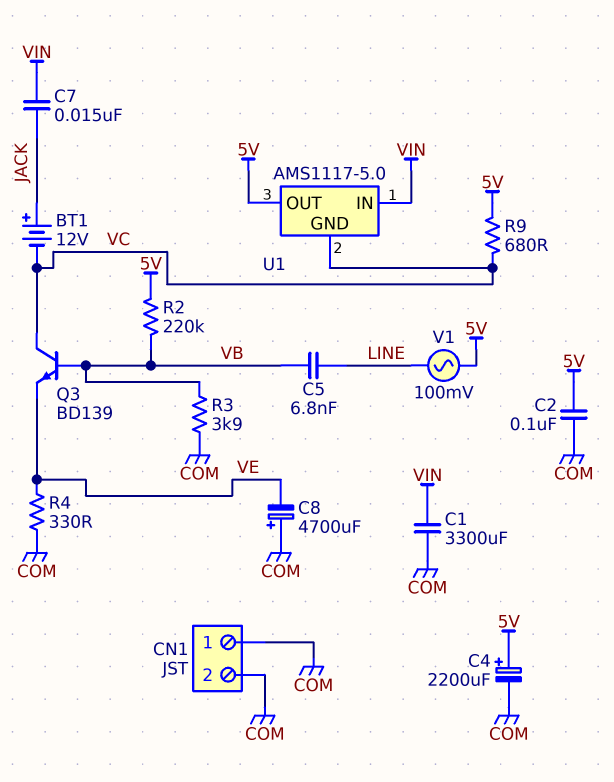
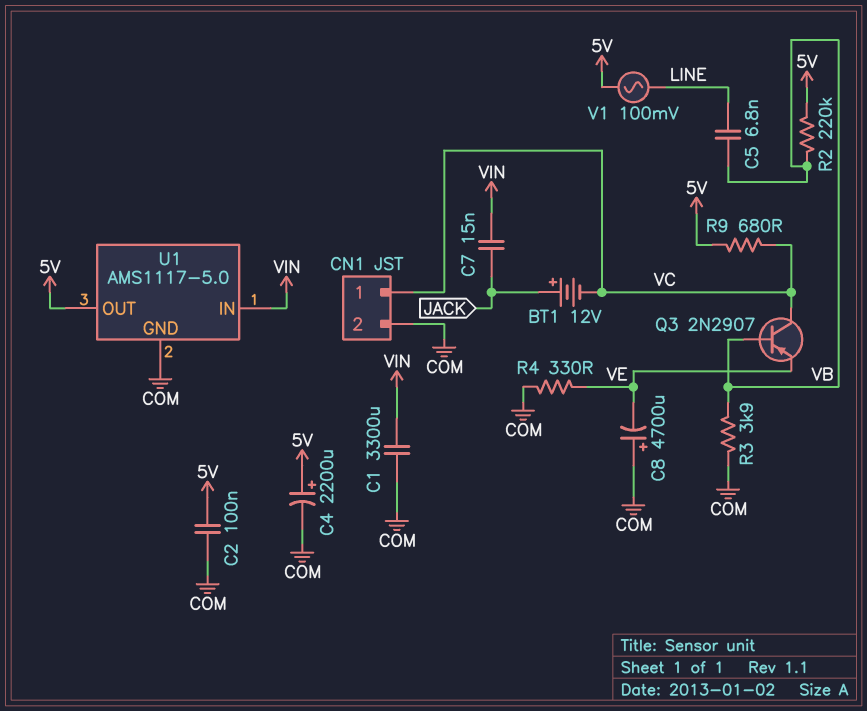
CN1 pin 1: COM -> VC
Q3: NPN BD139 (B VB, C VC, E VE) -> PNP 2N2907 (B VB, C VC, E VE)
U1 pin GND: VC -> COM

